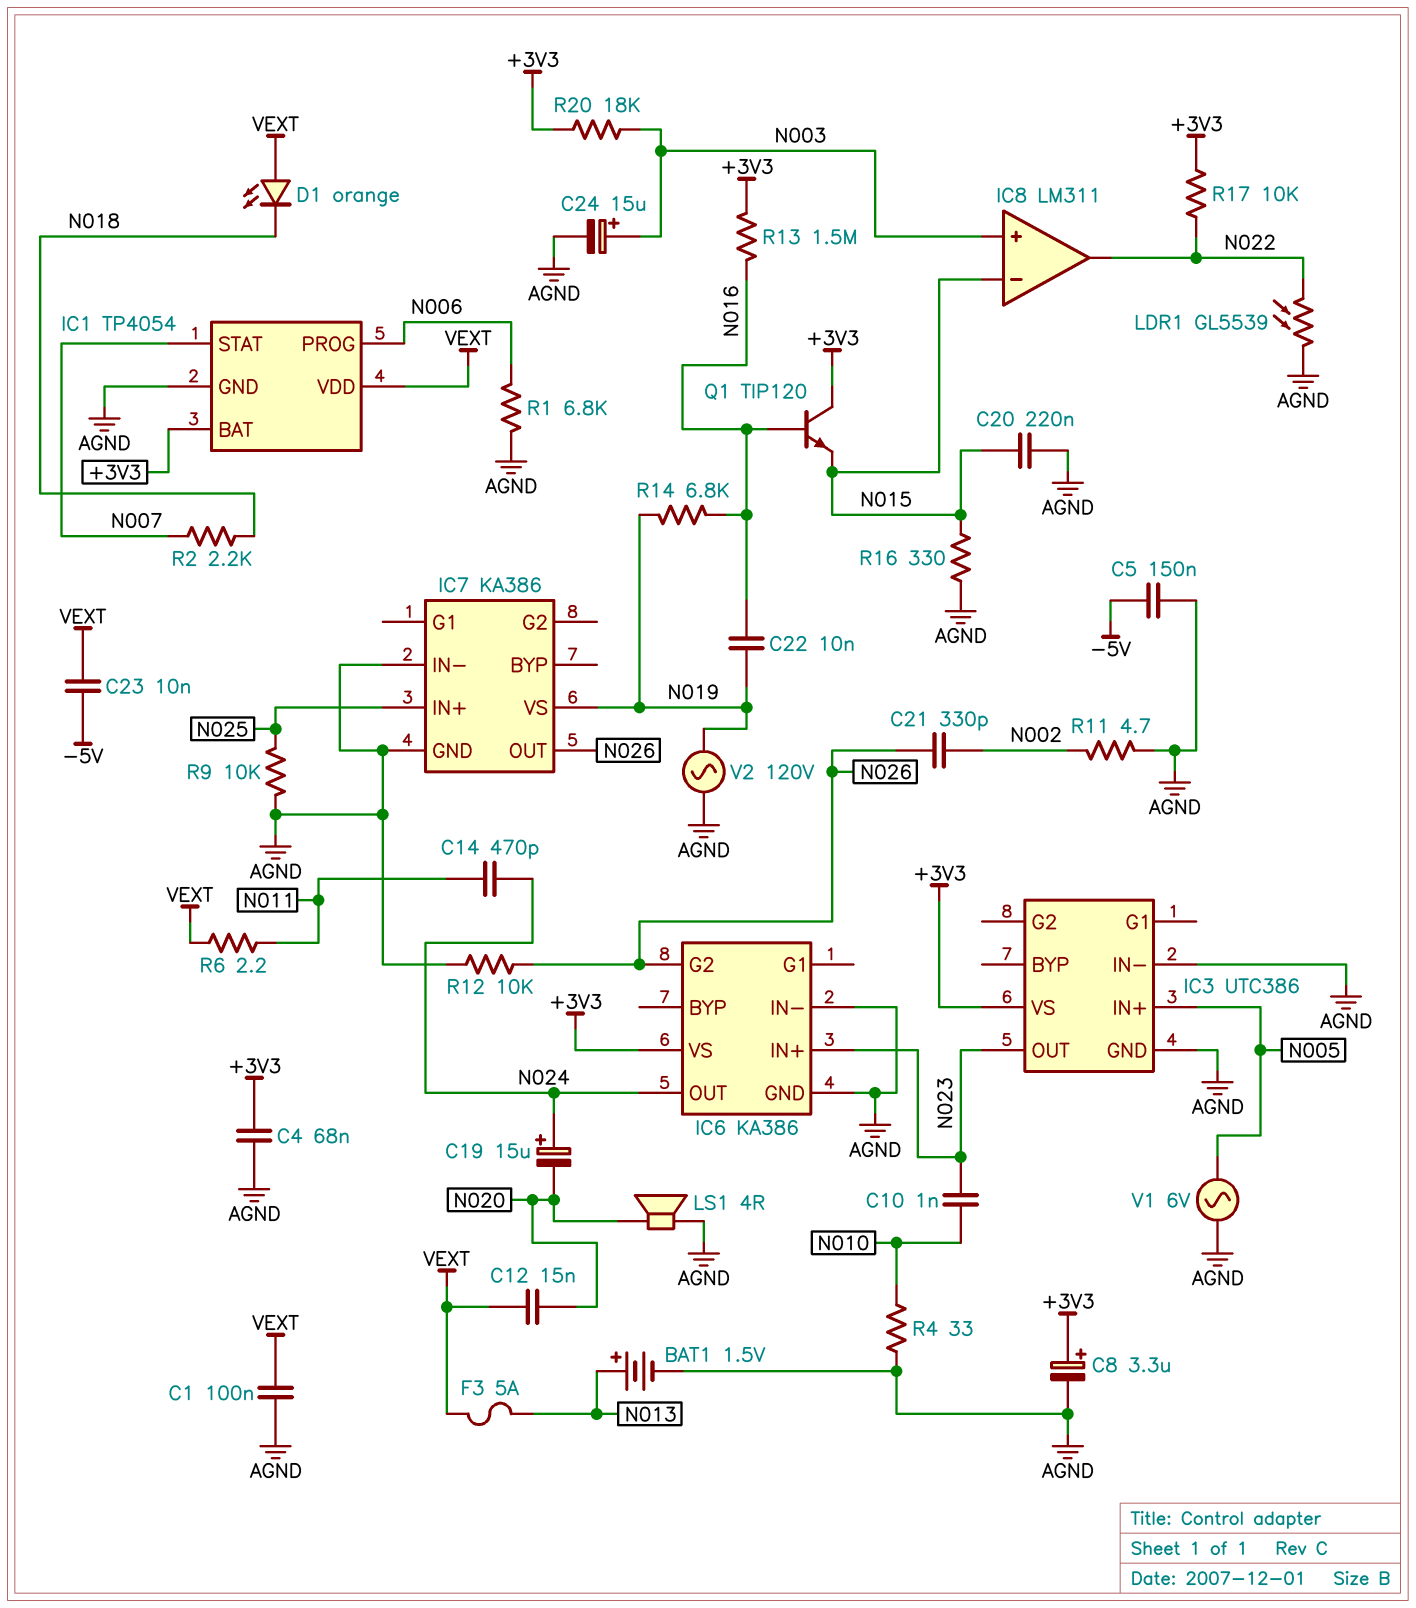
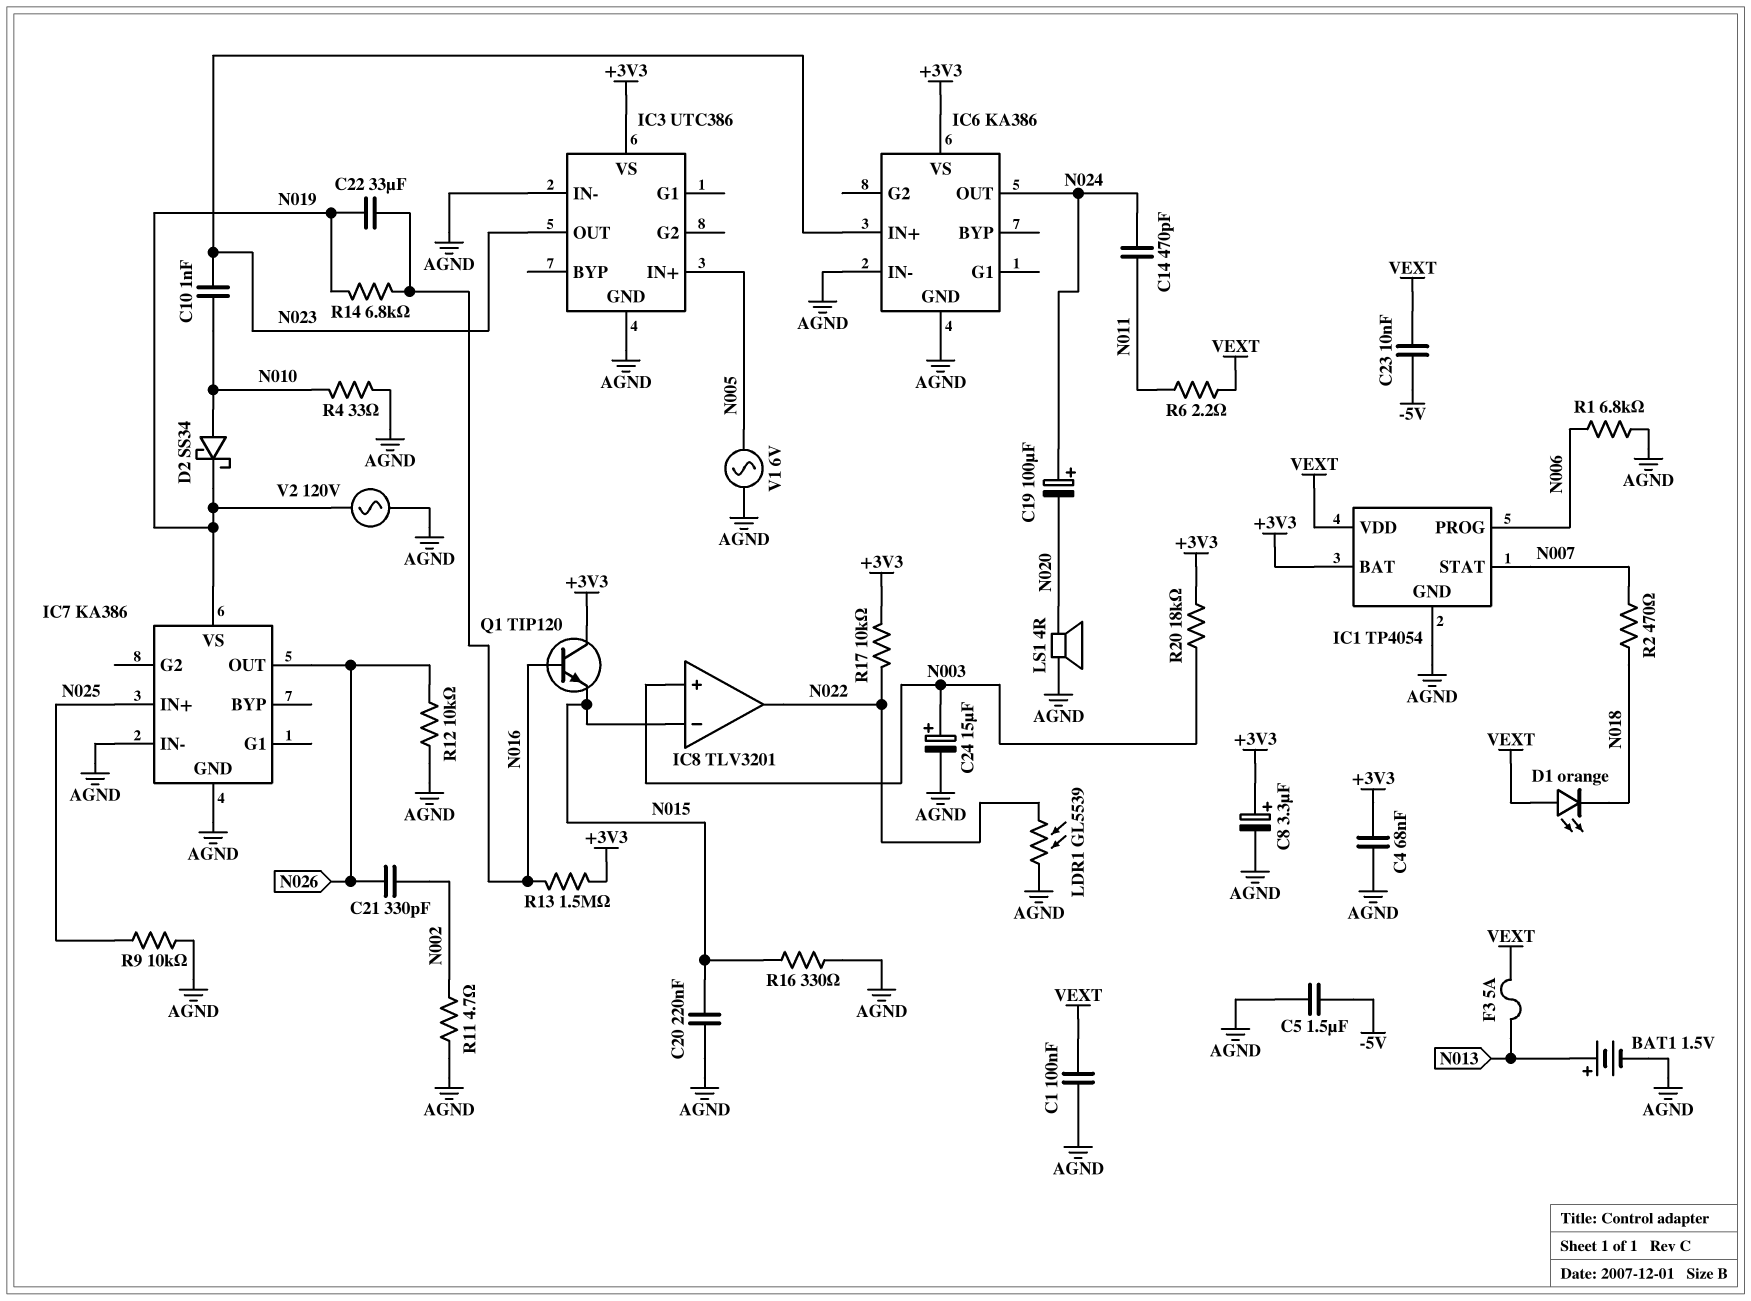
C5: 150nF (-5V, AGND) -> 1.5uF (-5V, AGND)
C12: 15nF (N020, VEXT) -> none
C19: 15uF (plus N024, minus N020) -> 100uF (plus N024, minus N020)
C22: 10nF (N016, N019) -> 33uF (N016, N019)
D2: none -> schottky SS34 (A N010, K N019)
IC6 pin G2: N026 -> none
IC8: LM311 -> TLV3201
R2: 2.2k (N007, N018) -> 470 (N007, N018)

